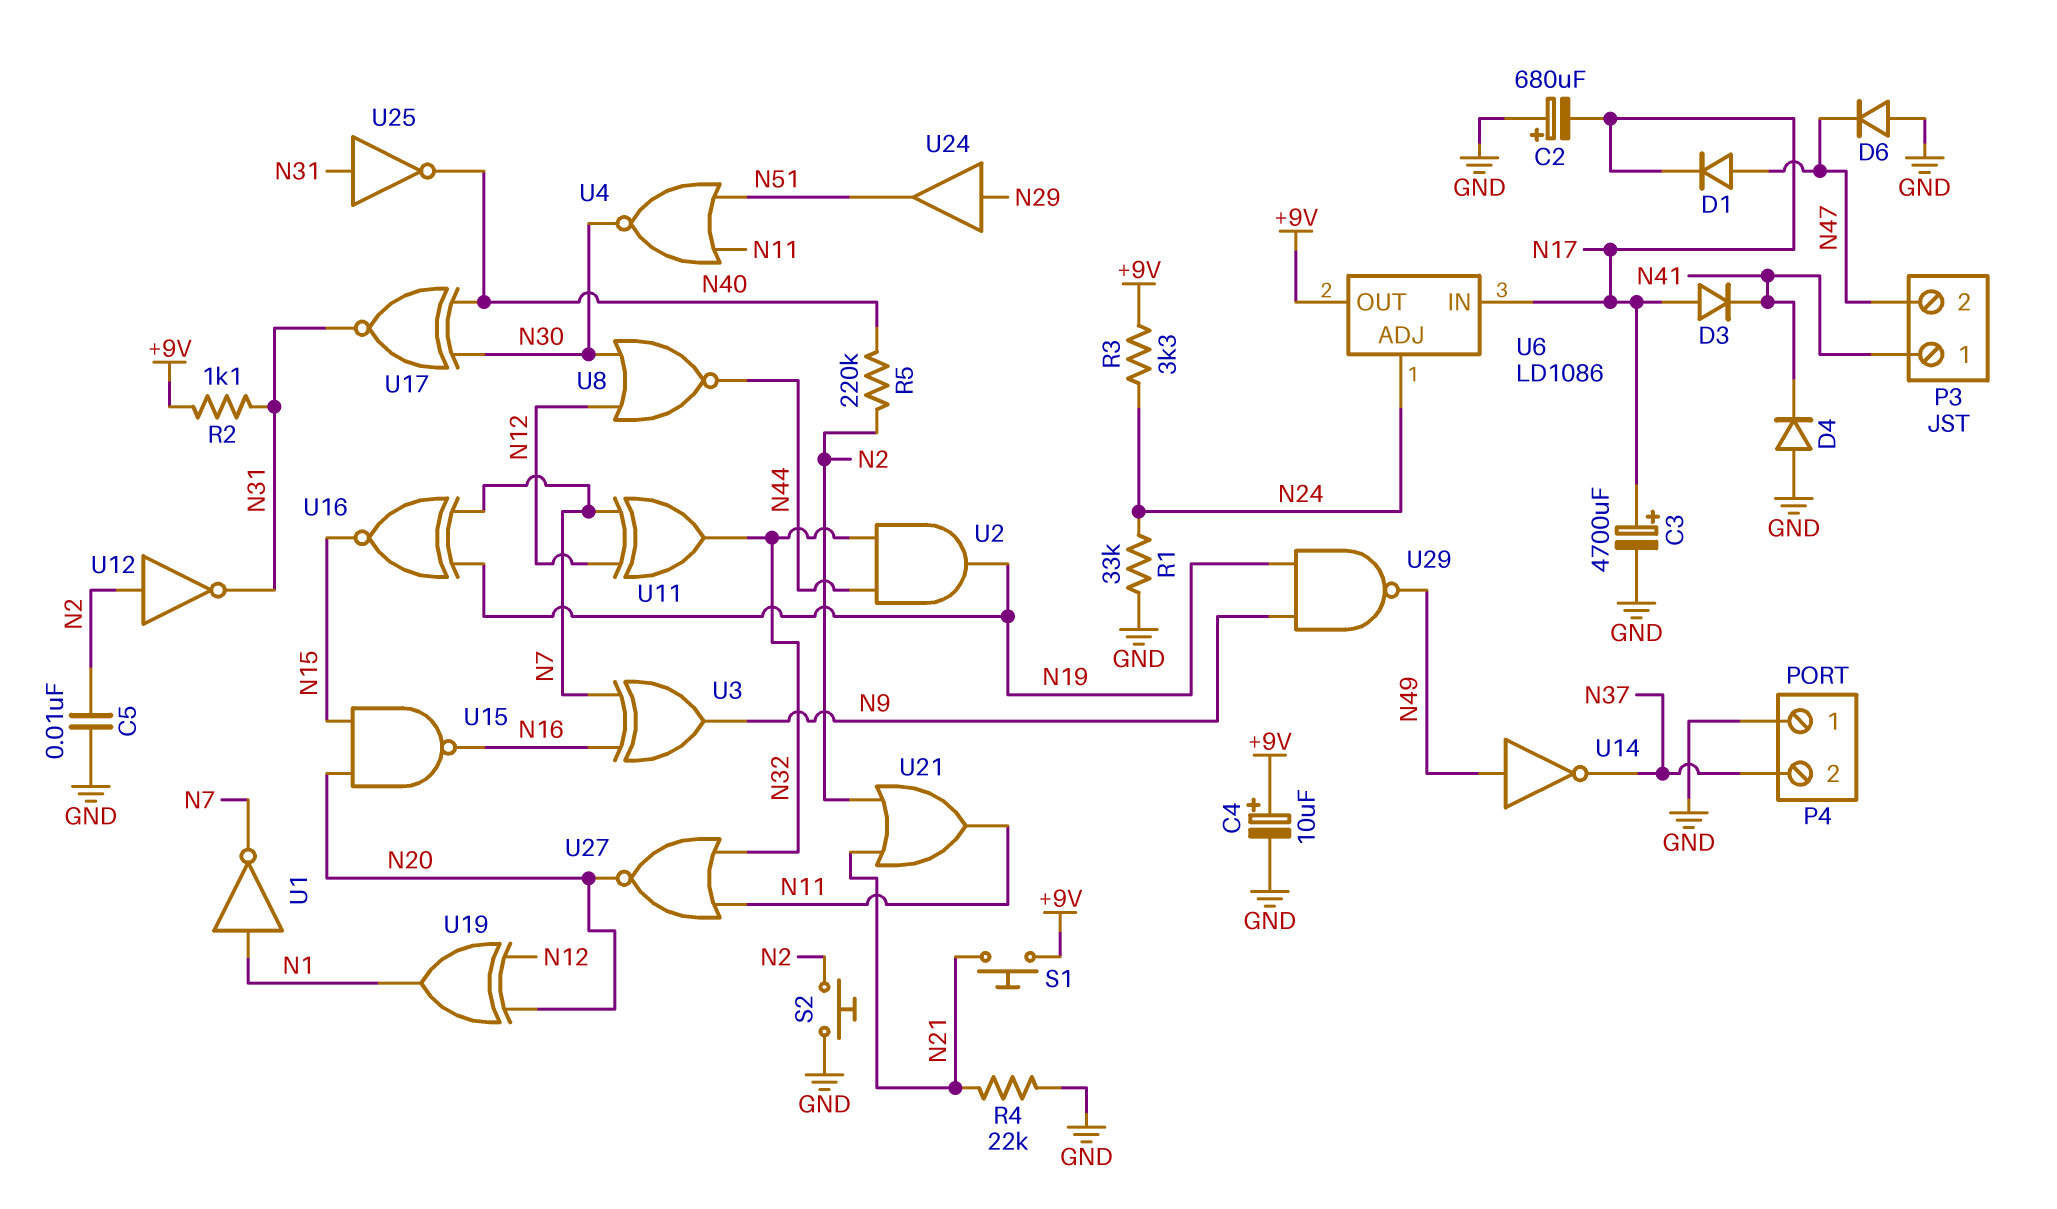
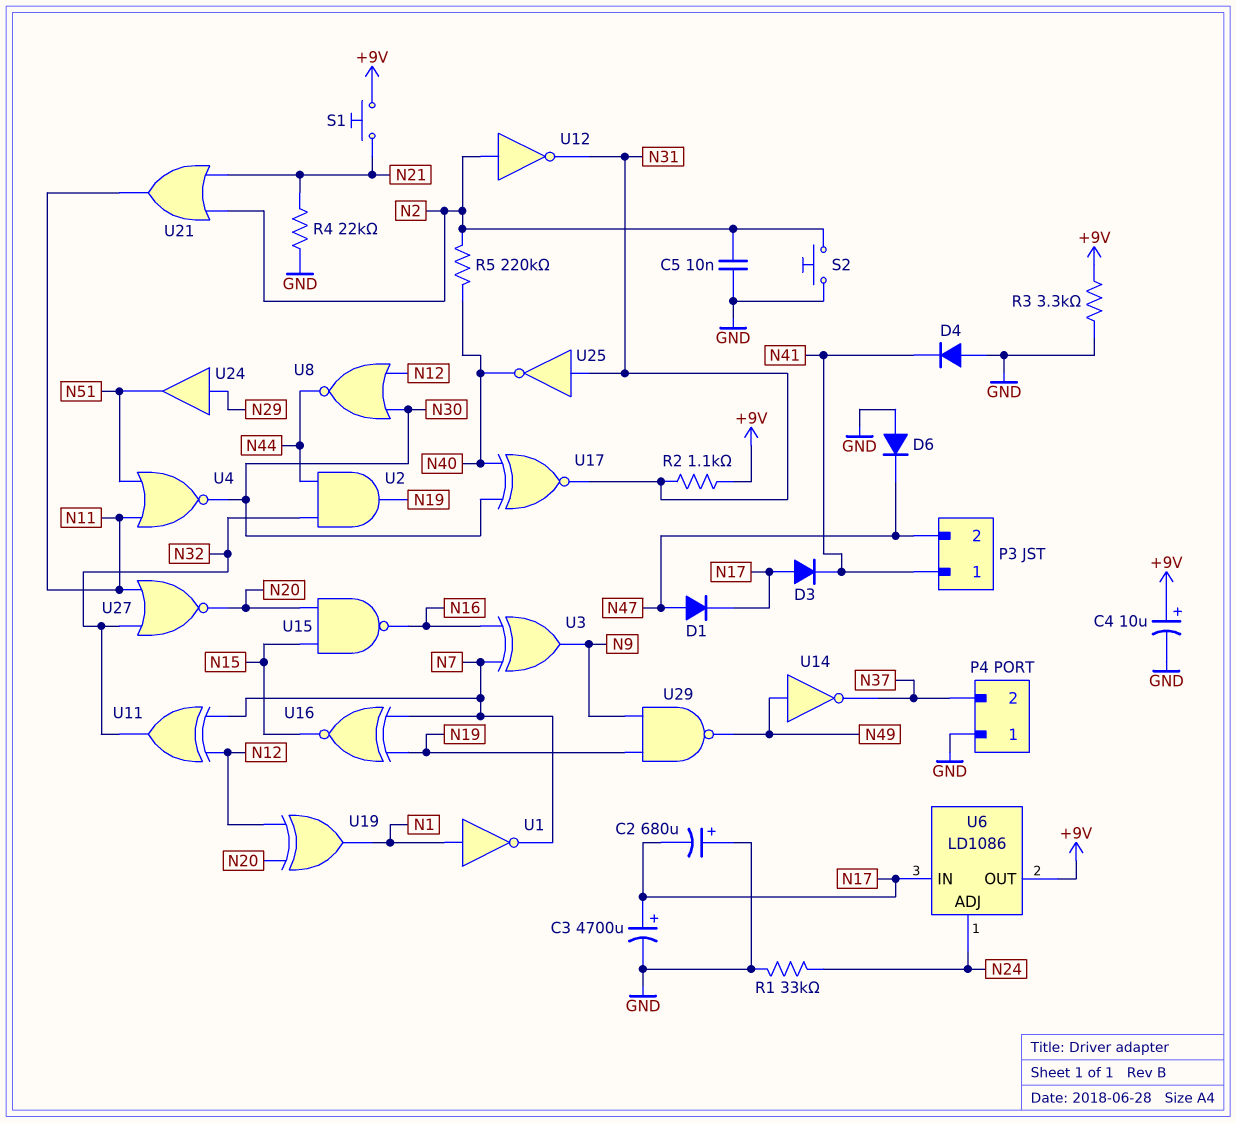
R3: 3.3k (+9V, N24) -> 3.3k (+9V, GND)

